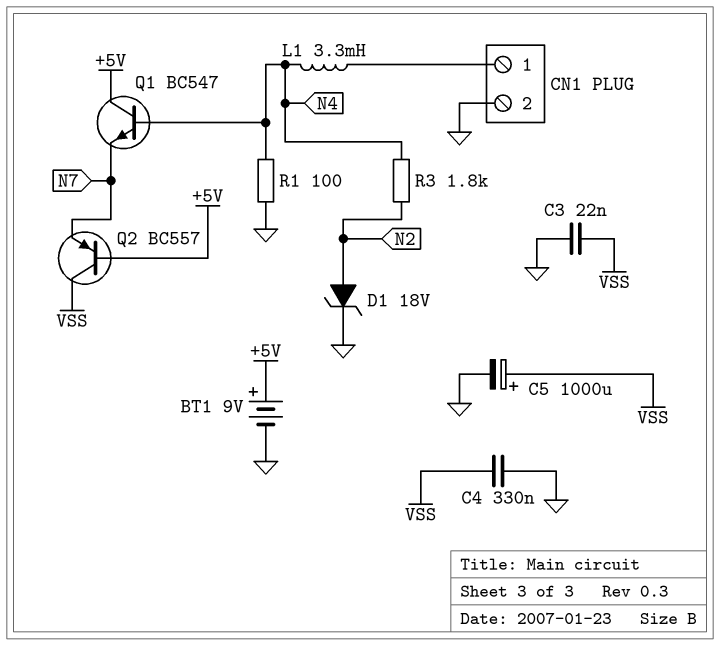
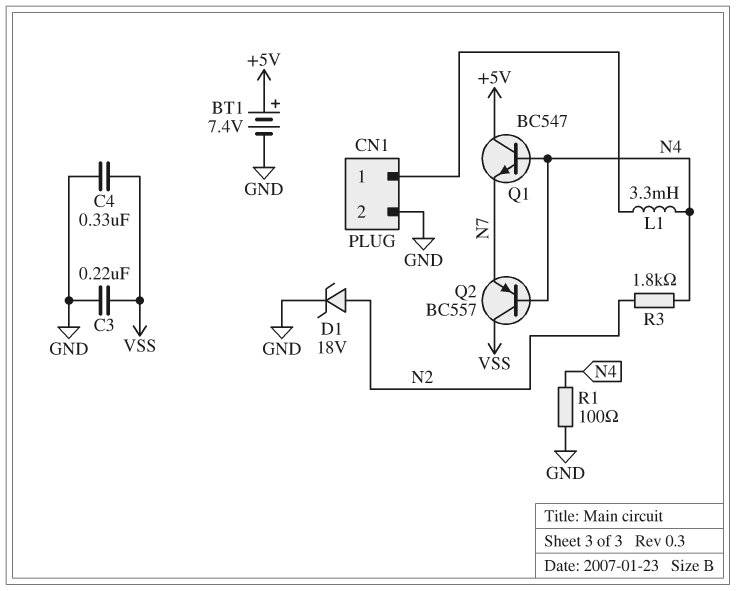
BT1: 9V (plus +5V, minus GND) -> 7.4V (plus +5V, minus GND)
C3: 22nF (GND, VSS) -> 220nF (GND, VSS)
C5: 1000uF (plus VSS, minus GND) -> none
Q2: PNP BC557 (B +5V, C VSS, E N7) -> PNP BC557 (B N4, C VSS, E N7)

